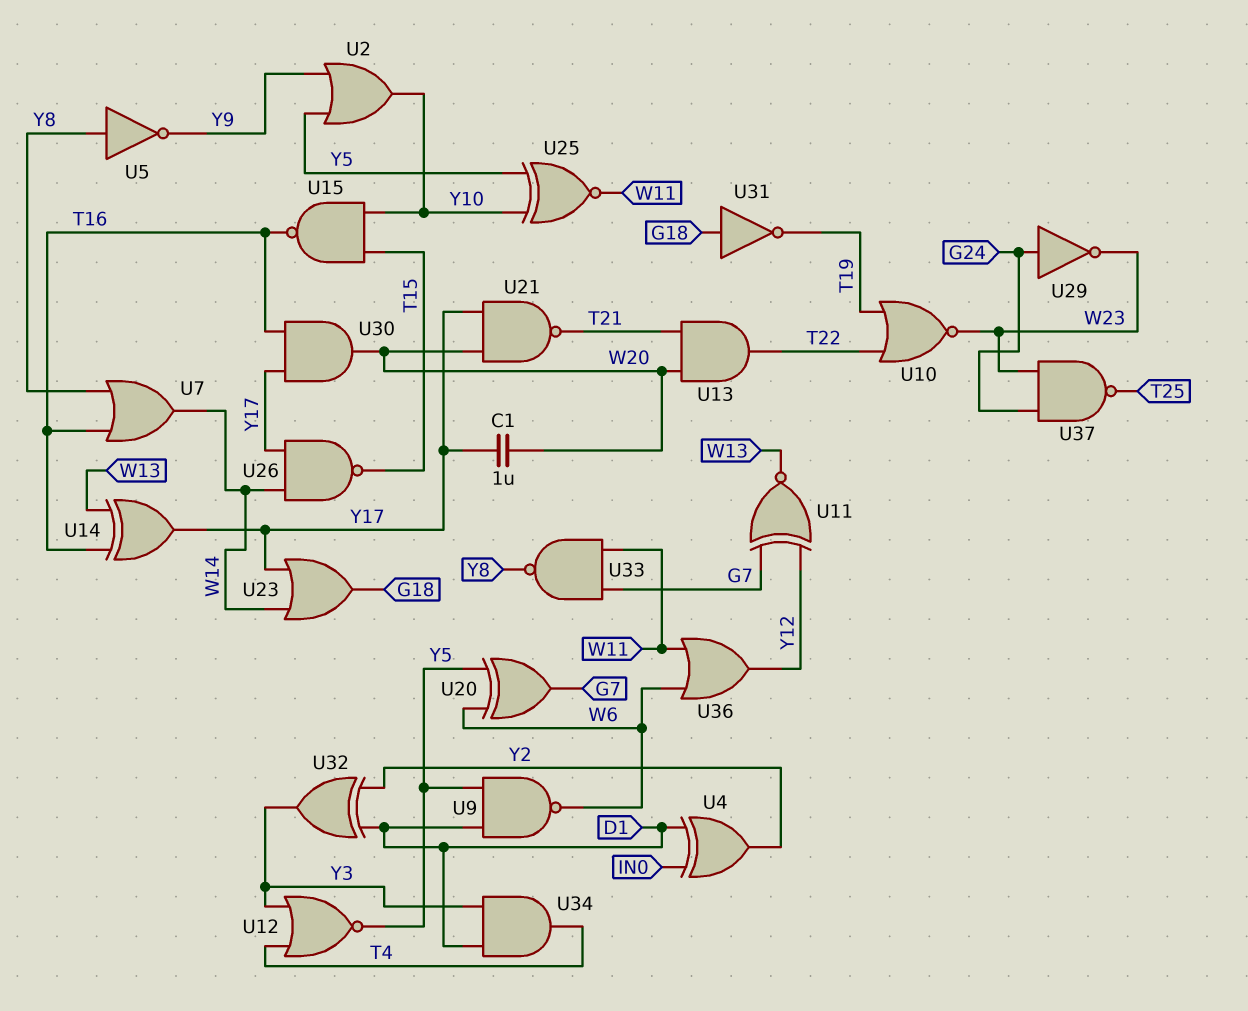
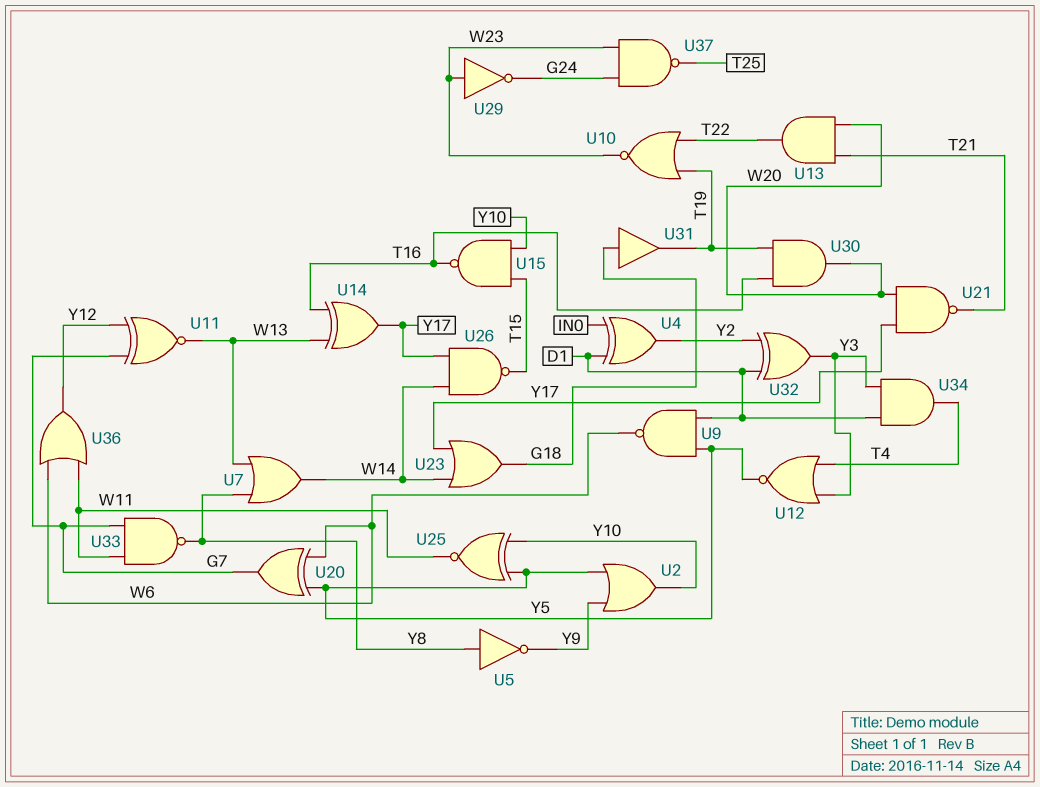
C1: 1uF (W20, Y17) -> none
U7: OR (in T16, in Y8, out W14) -> OR (in W13, in Y8, out W14)
U29: NOT (in G24, out W23) -> NOT (in W23, out G24)
U30: AND (in T16, in Y17, out W20) -> AND (in T16, in T19, out W20)
U31: NOT (in G18, out T19) -> buffer (in G18, out T19)

